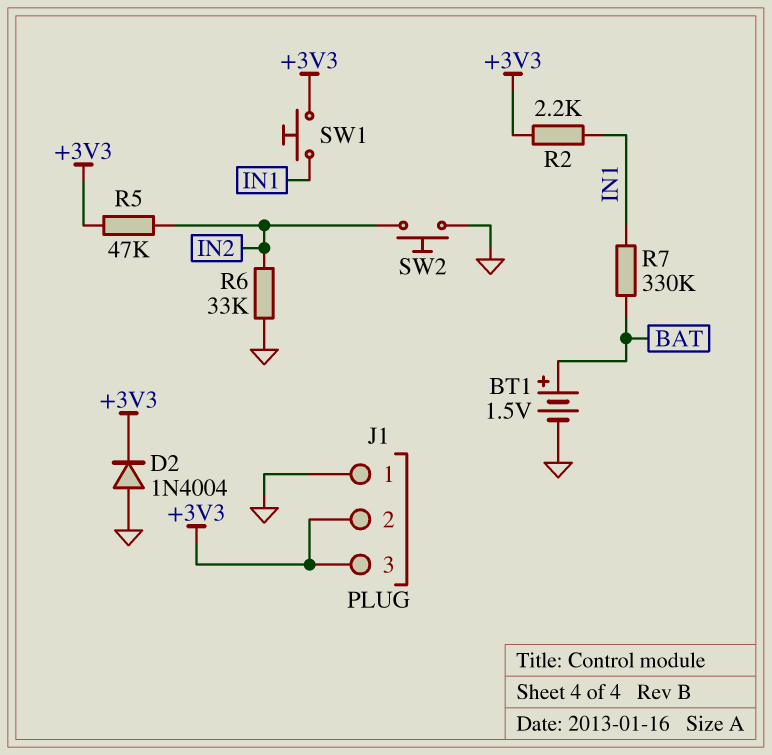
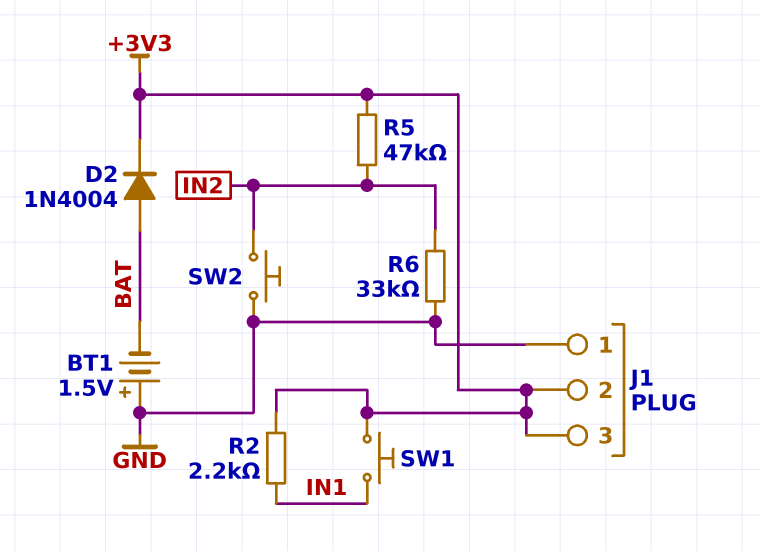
BT1: 1.5V (plus BAT, minus GND) -> 1.5V (plus GND, minus BAT)
D2: diode 1N4004 (A GND, K +3V3) -> diode 1N4004 (A BAT, K +3V3)
R7: 330k (BAT, IN1) -> none

